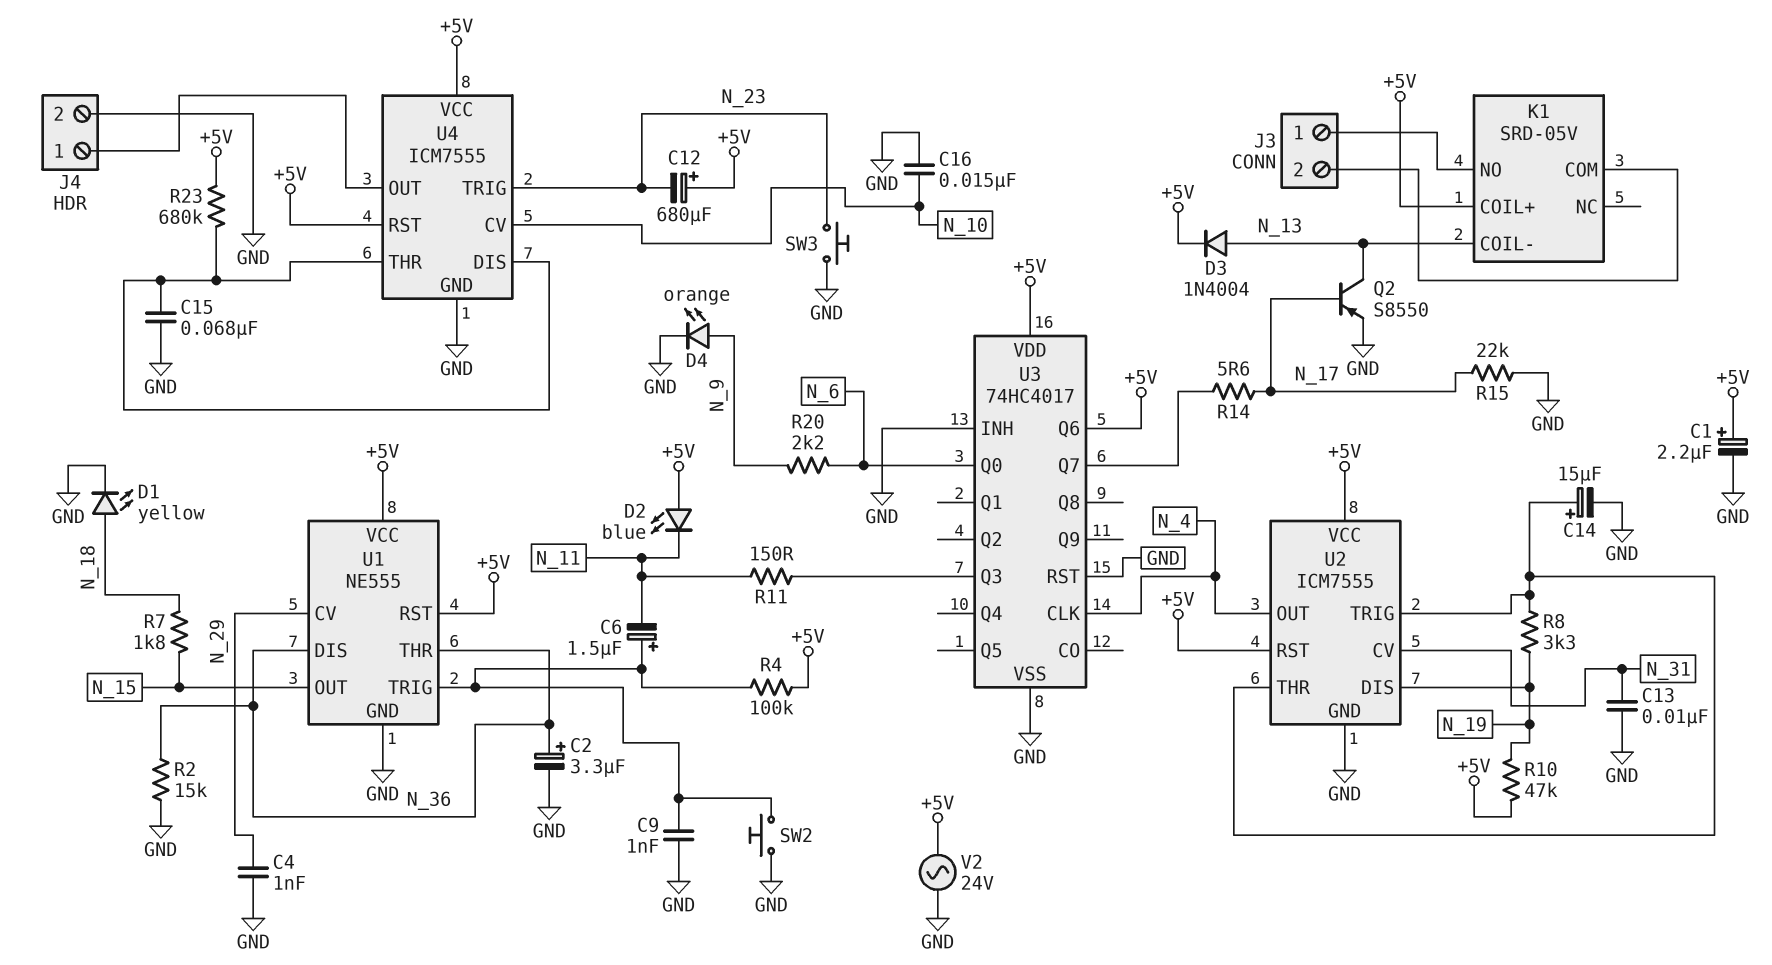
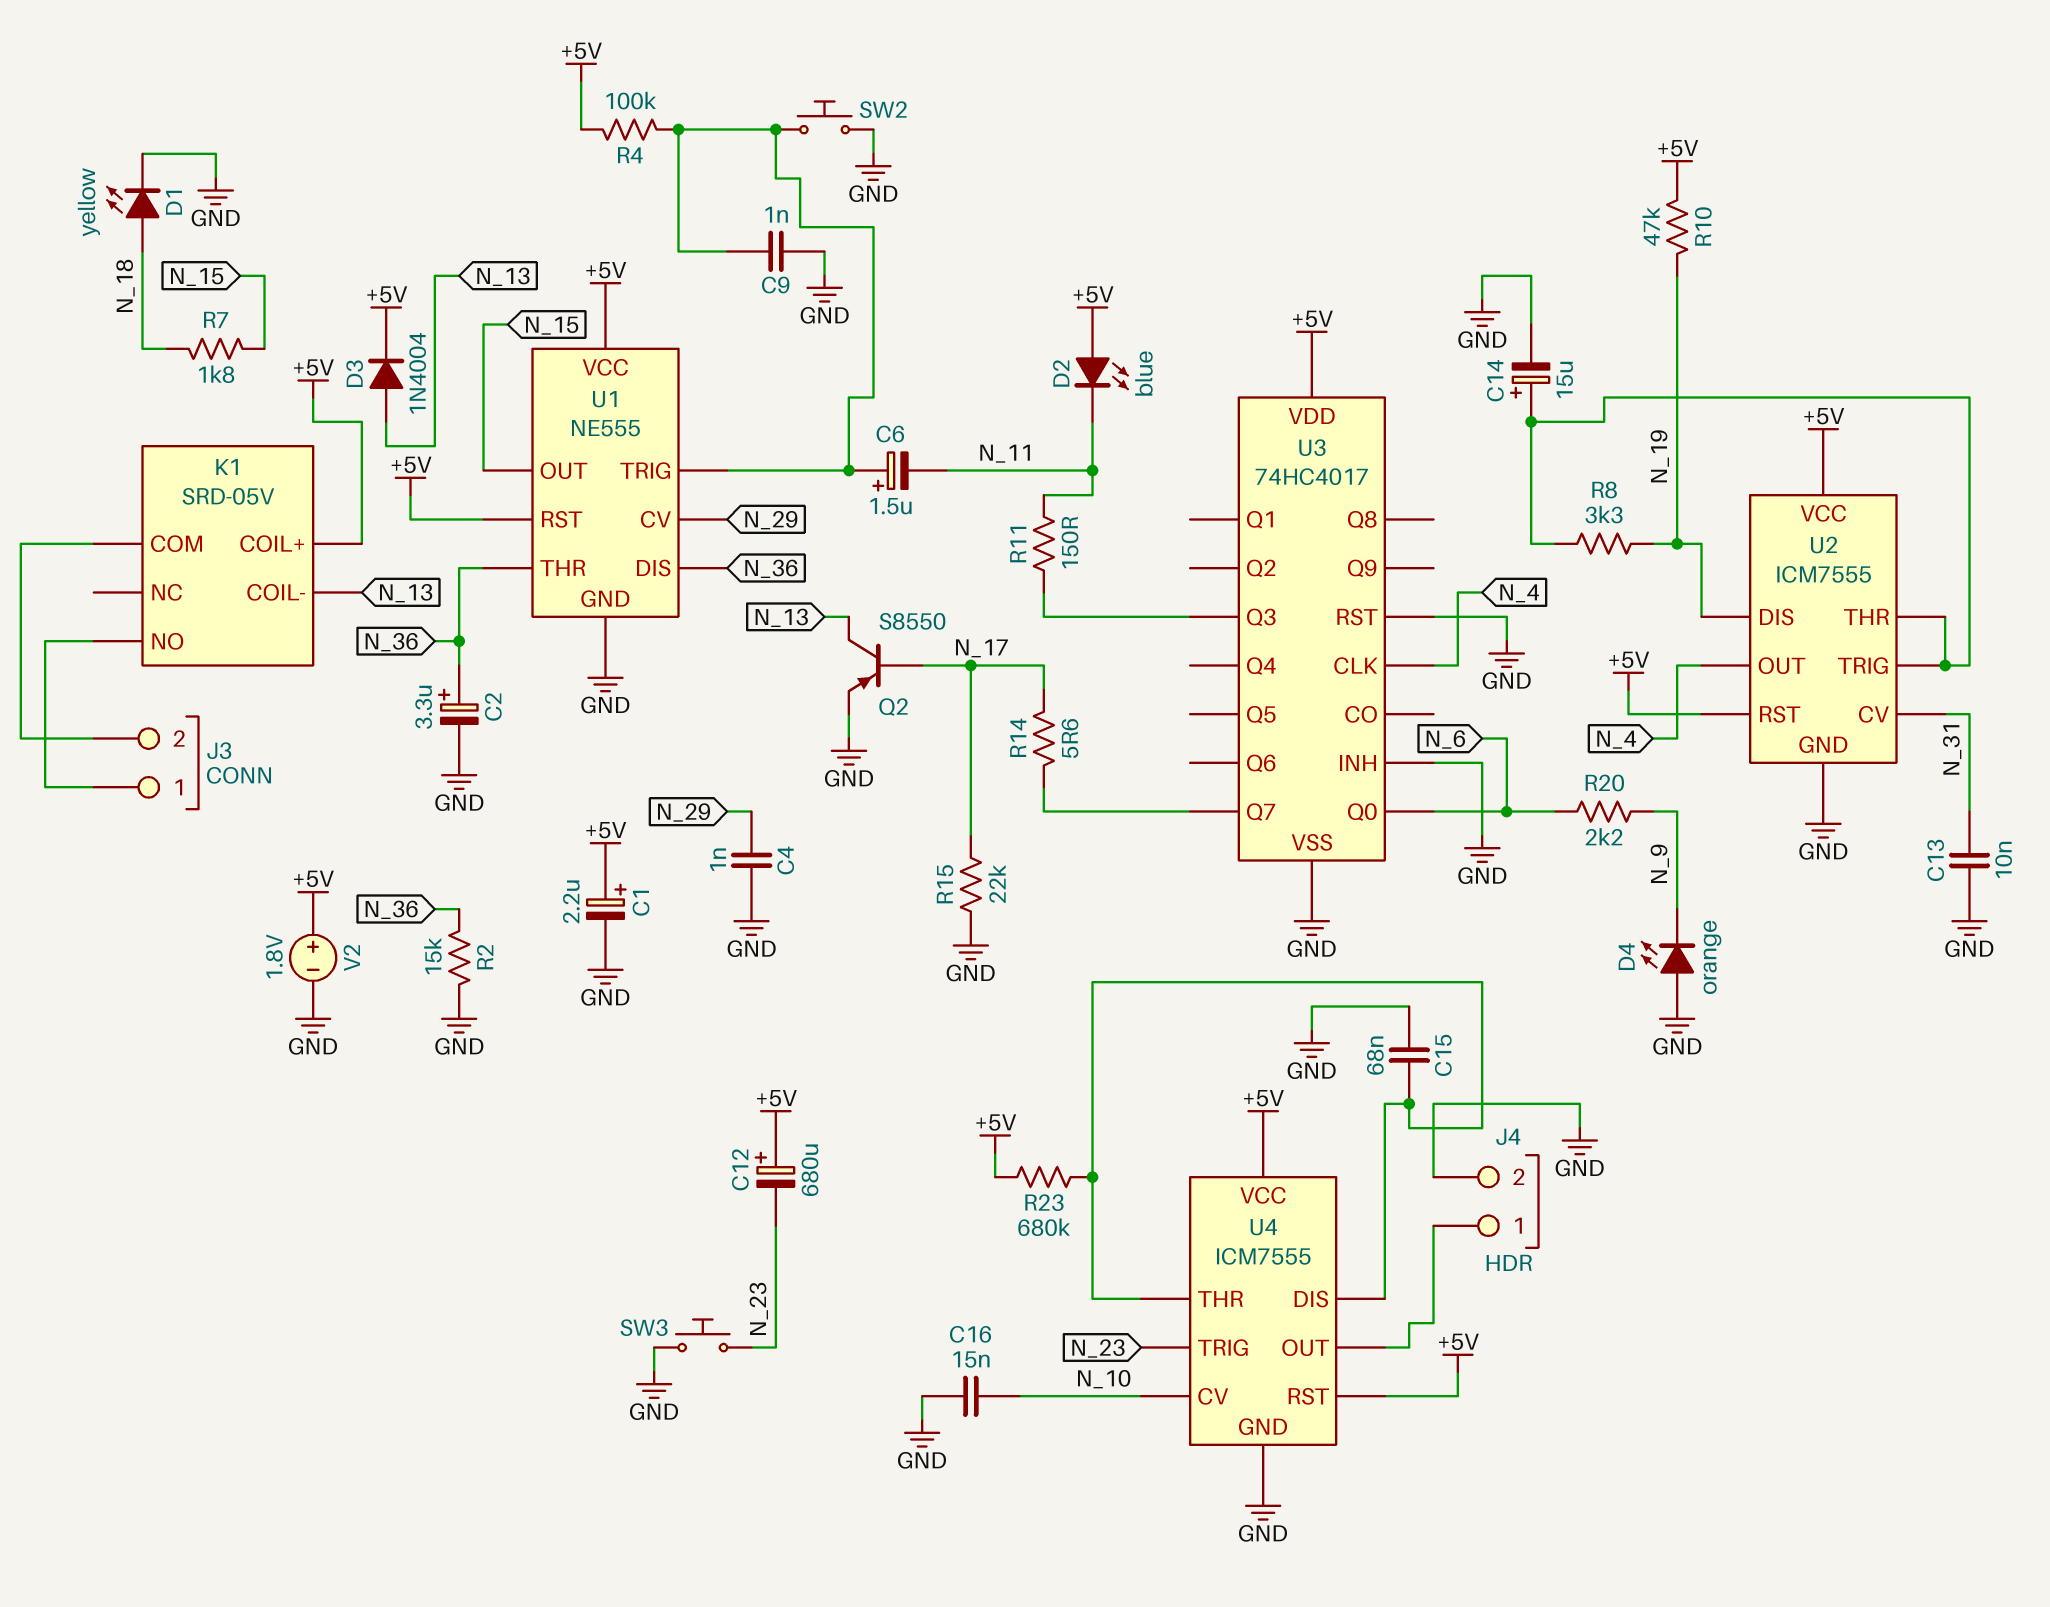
D4: LED orange (A N_9, K GND) -> LED orange (A GND, K N_9)
U3 pin Q6: +5V -> none
V2: AC 24V (+5V, GND) -> 1.8V (plus +5V, minus GND)

